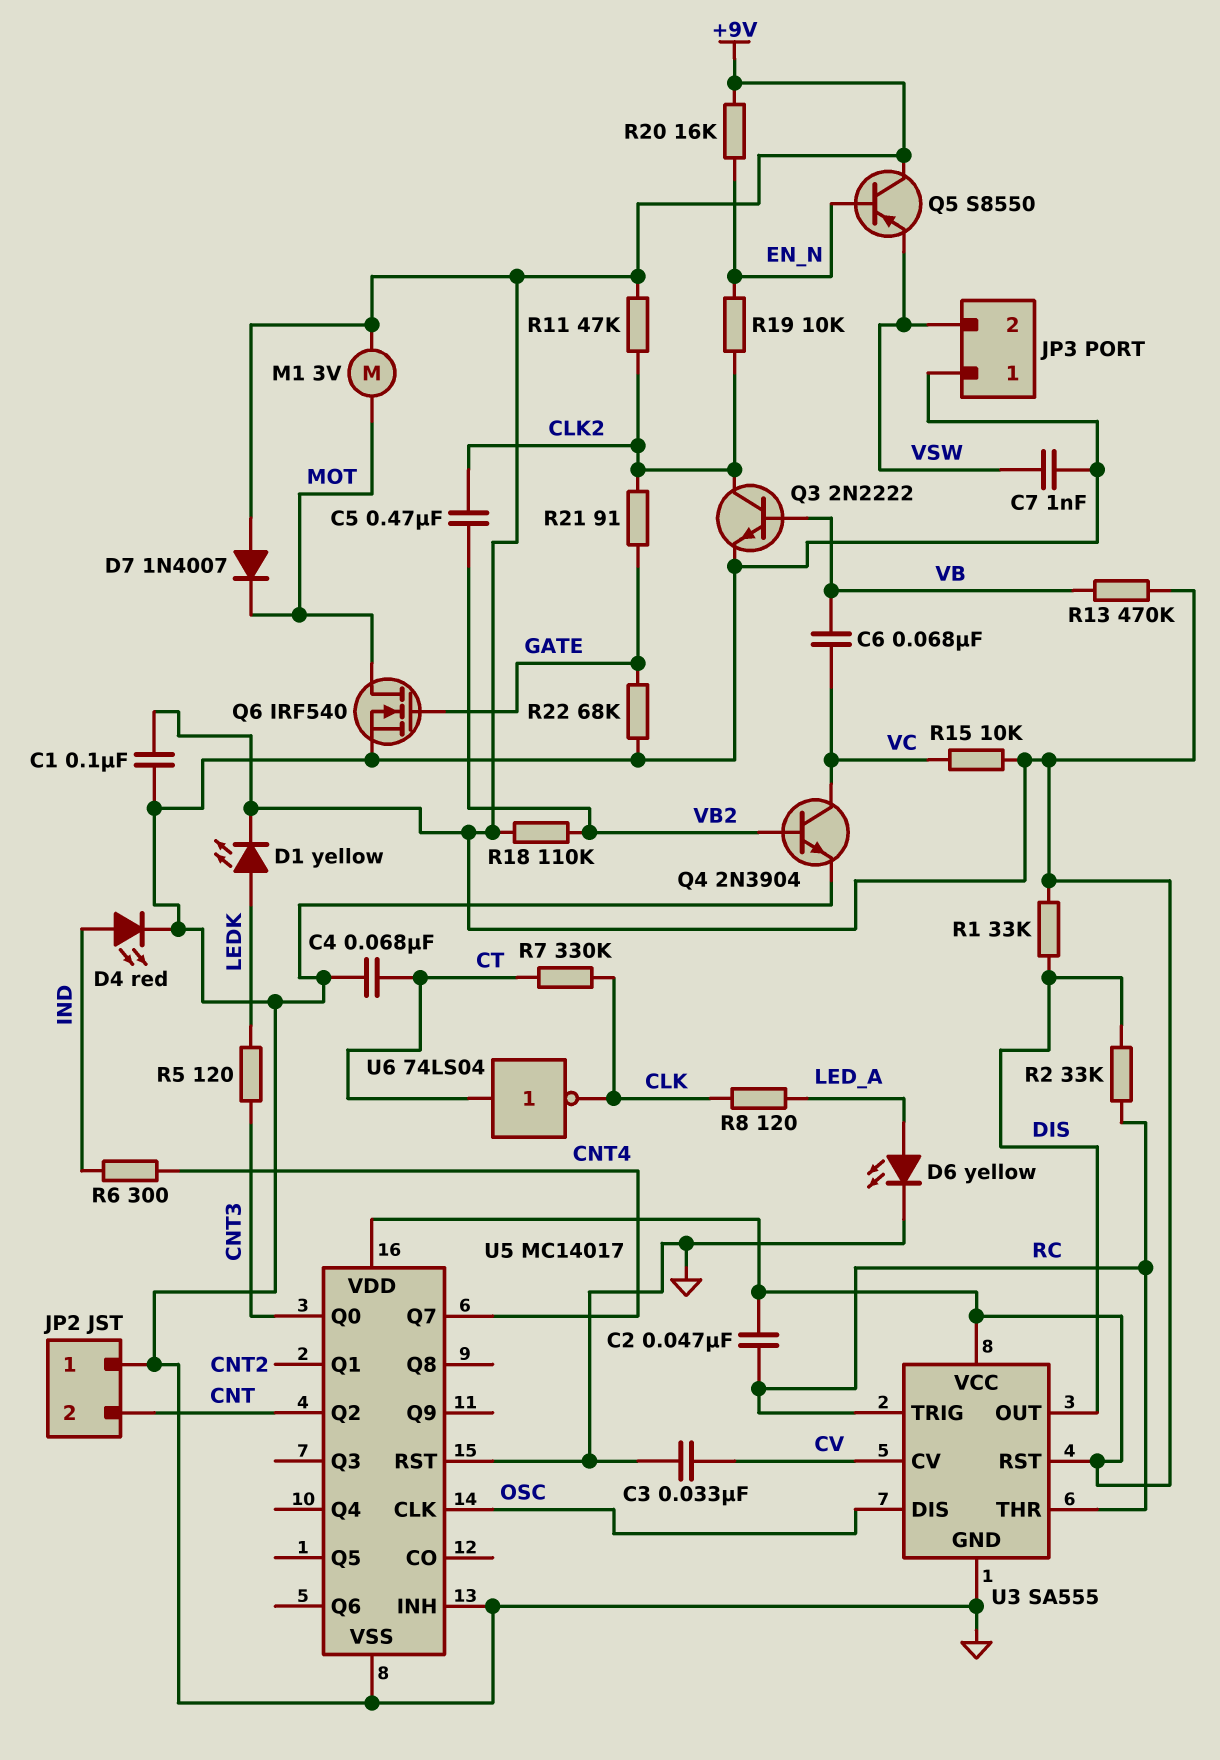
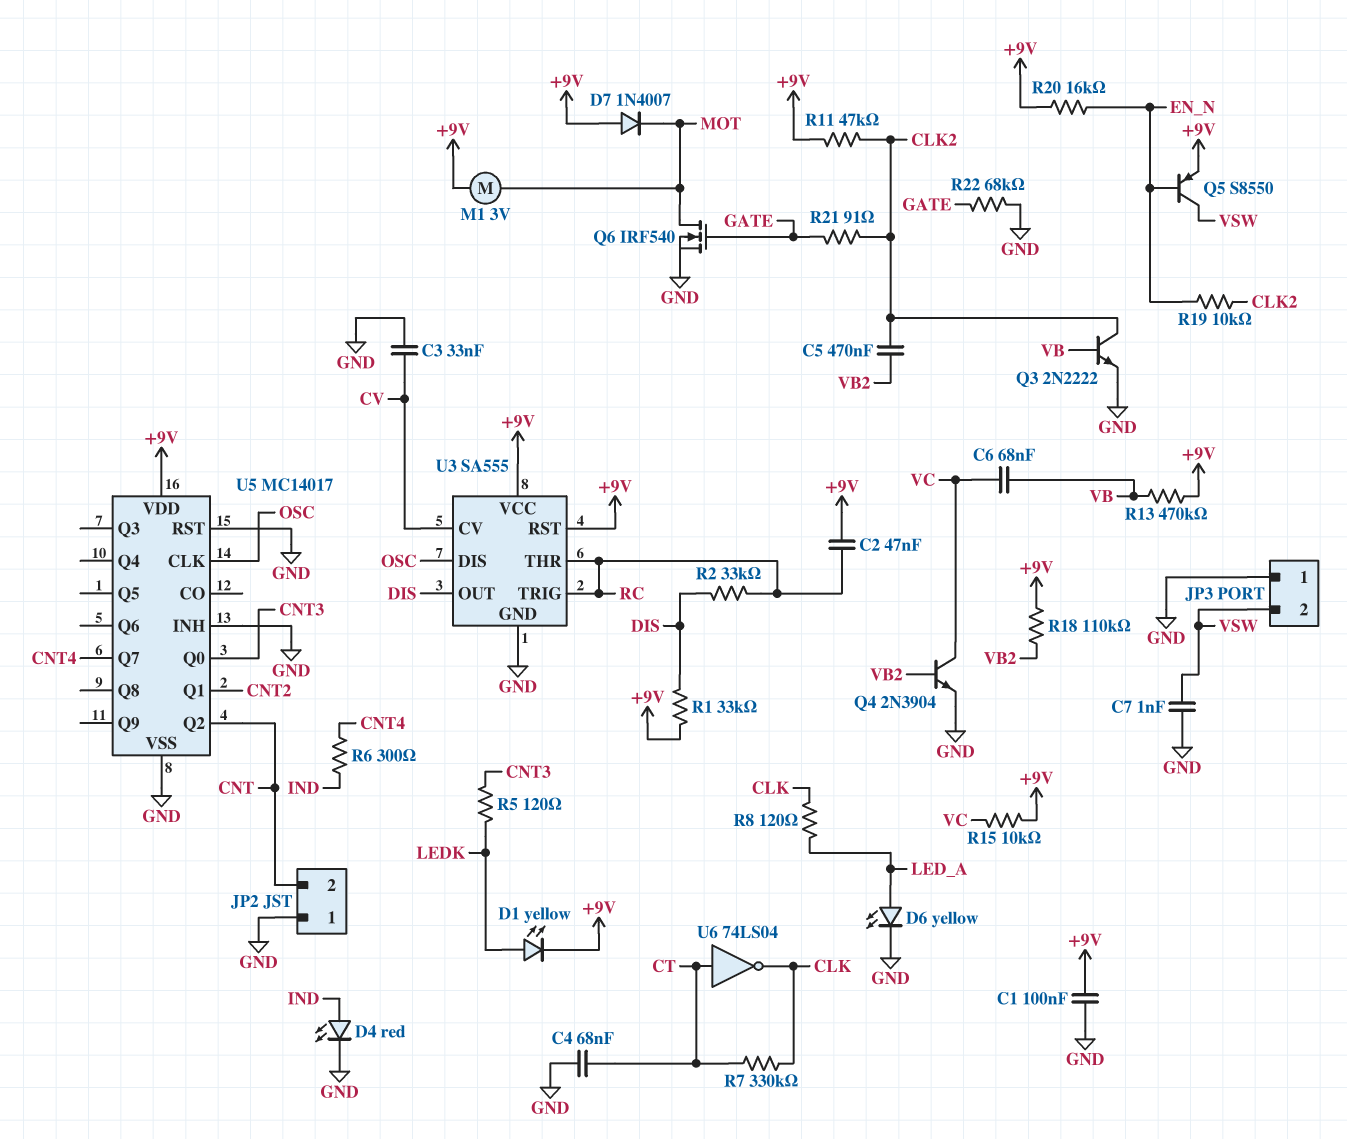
Q5: PNP S8550 (B EN_N, C +9V, E VSW) -> PNP S8550 (B EN_N, C VSW, E +9V)

